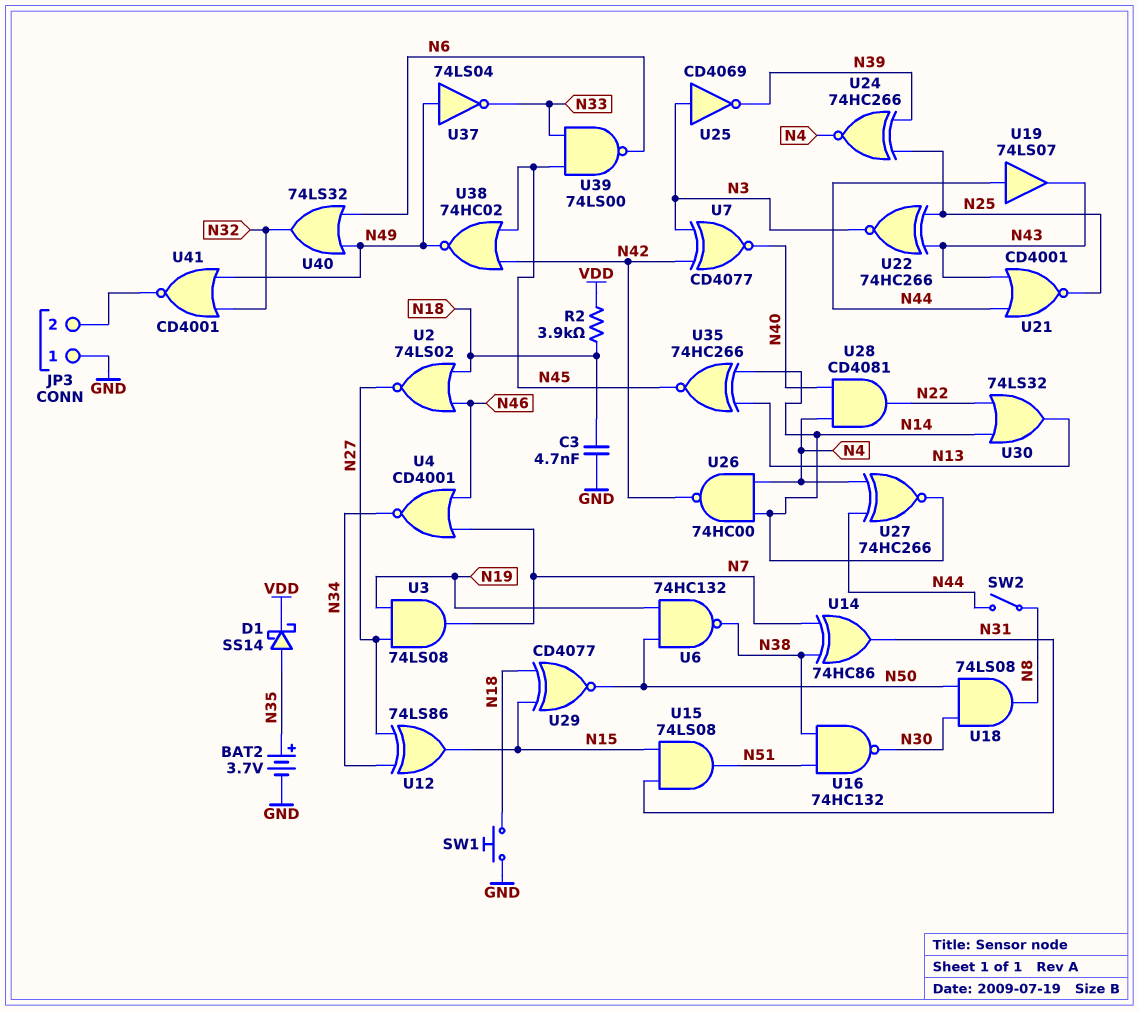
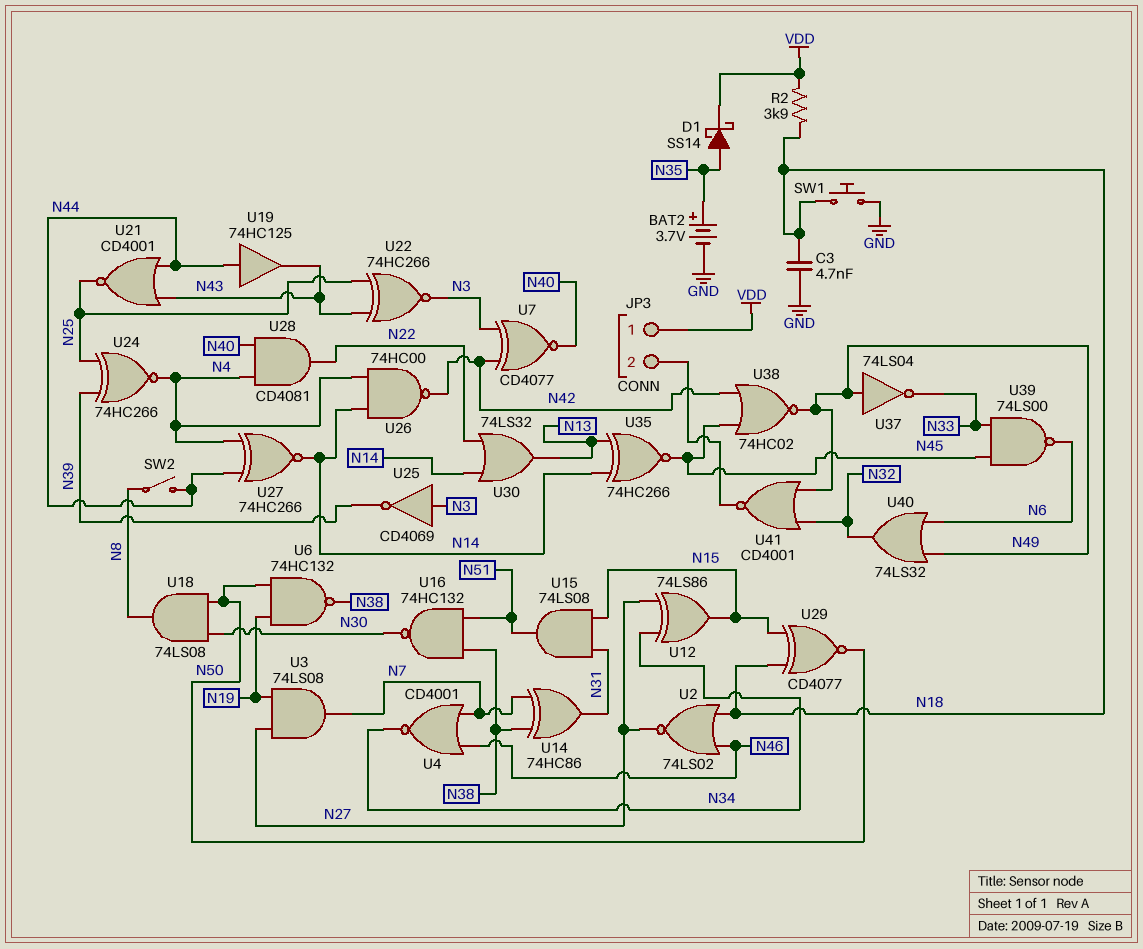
JP3 pin 1: GND -> VDD
U19: buffer 74LS07 (in N44, out N43) -> buffer 74HC125 (in N44, out N43)

